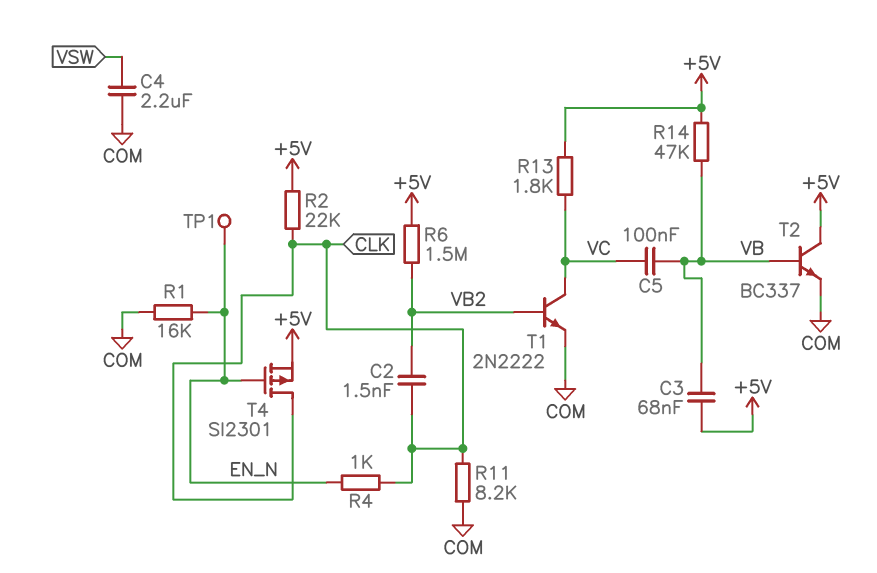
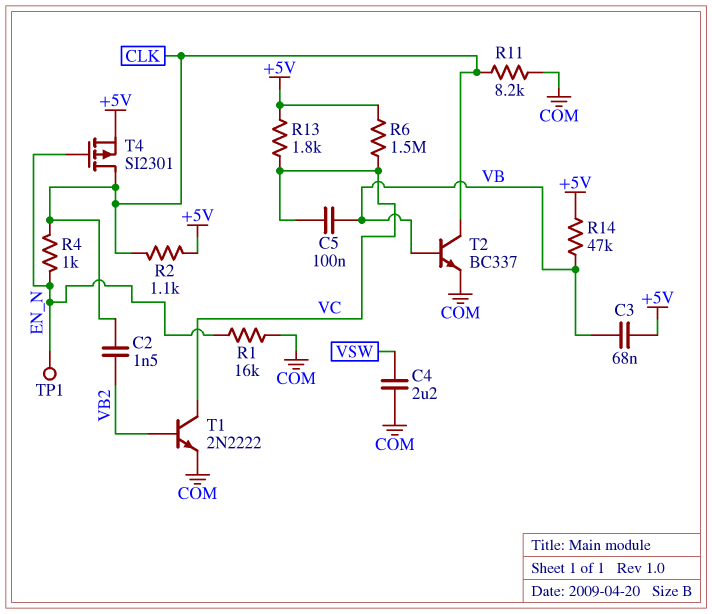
R2: 22k (+5V, CLK) -> 1.1k (+5V, CLK)
R6: 1.5M (+5V, VB2) -> 1.5M (+5V, VC)
T2: NPN BC337 (B VB, C +5V, E COM) -> NPN BC337 (B VB, C CLK, E COM)

